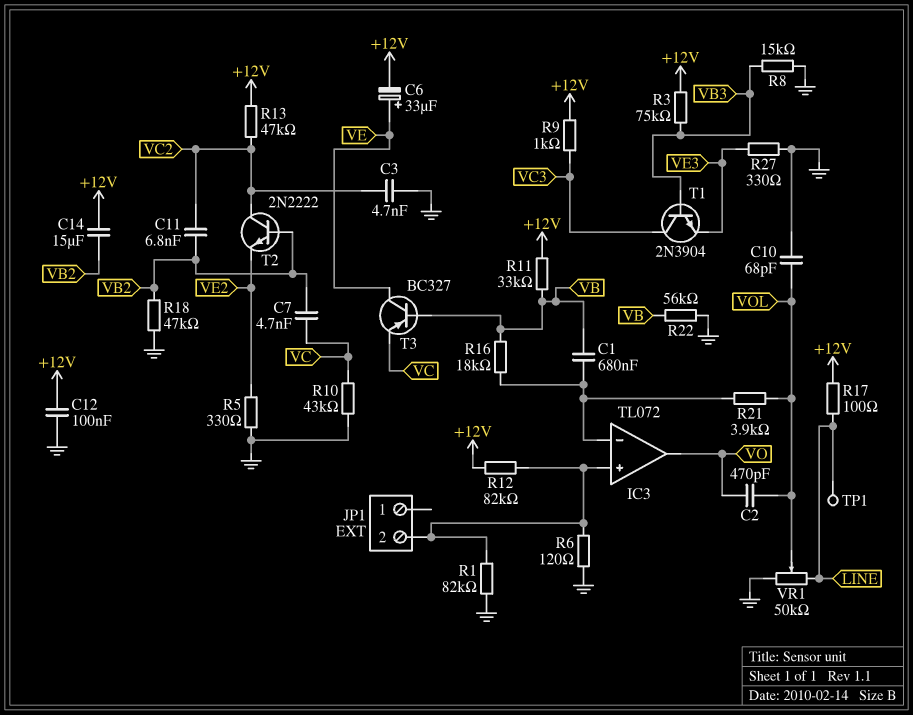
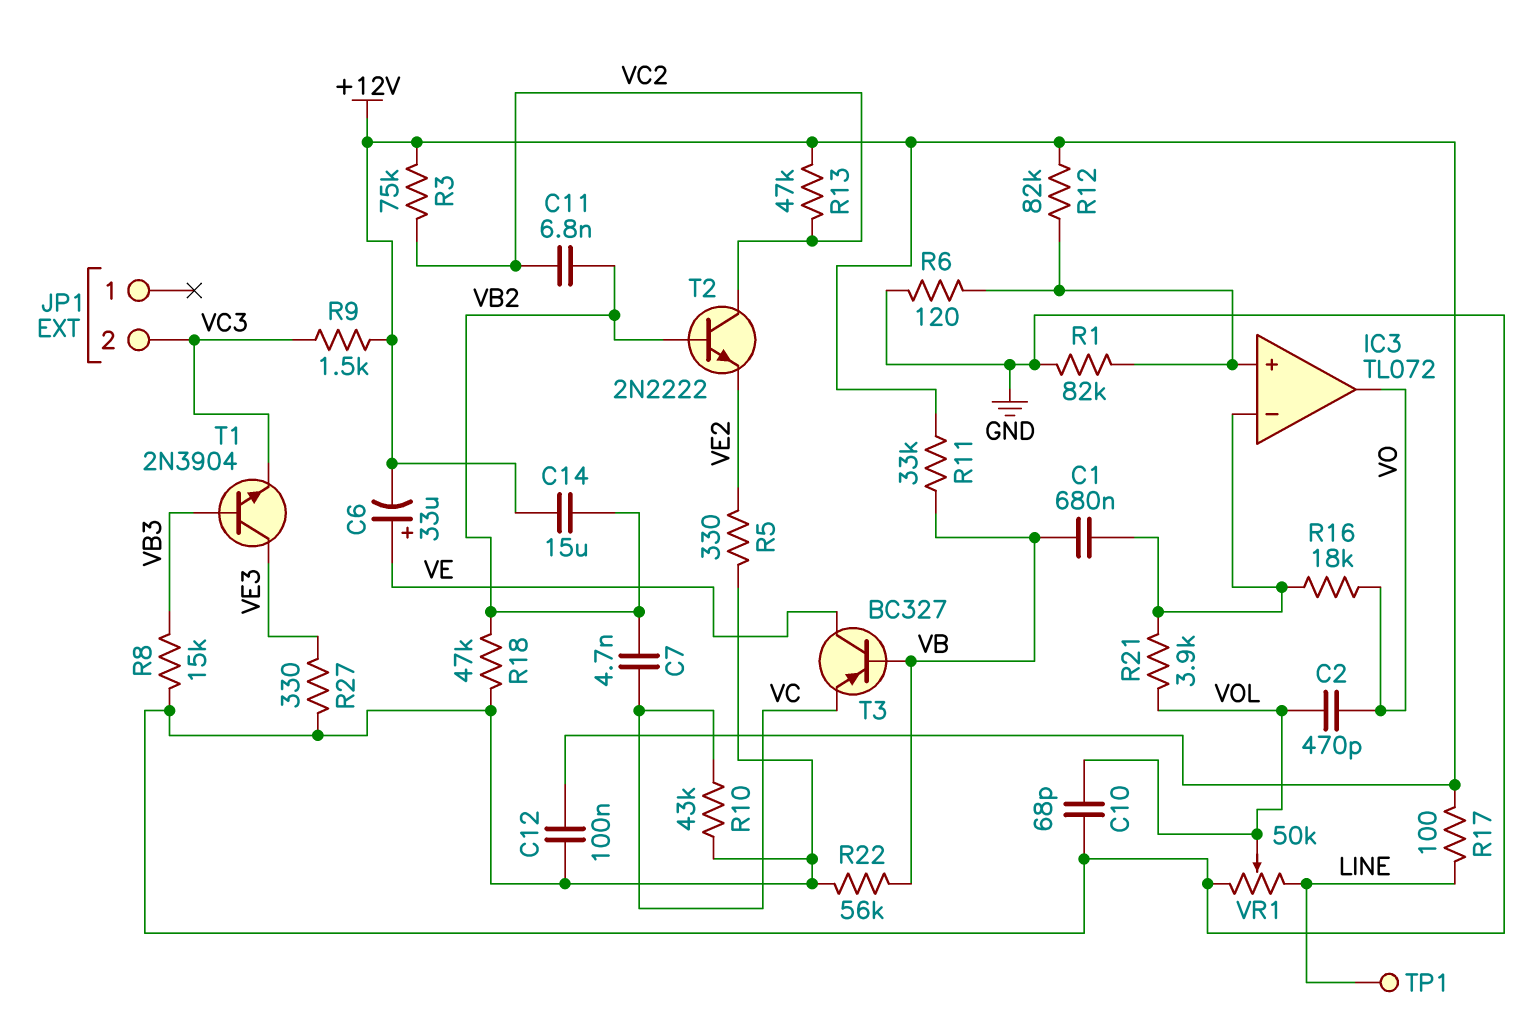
C3: 4.7nF (GND, VC2) -> none
JP1 pin 2: IC3/in+ -> VC3
R3: 75k (+12V, VB3) -> 75k (+12V, VC2)
R9: 1k (+12V, VC3) -> 1.5k (+12V, VC3)
R16: 18k (IC3/in-, VB) -> 18k (IC3/in-, VO)
T1: NPN 2N3904 (B VB3, C VC3, E VE3) -> NPN 2N3904 (B VB3, C VE3, E VC3)

